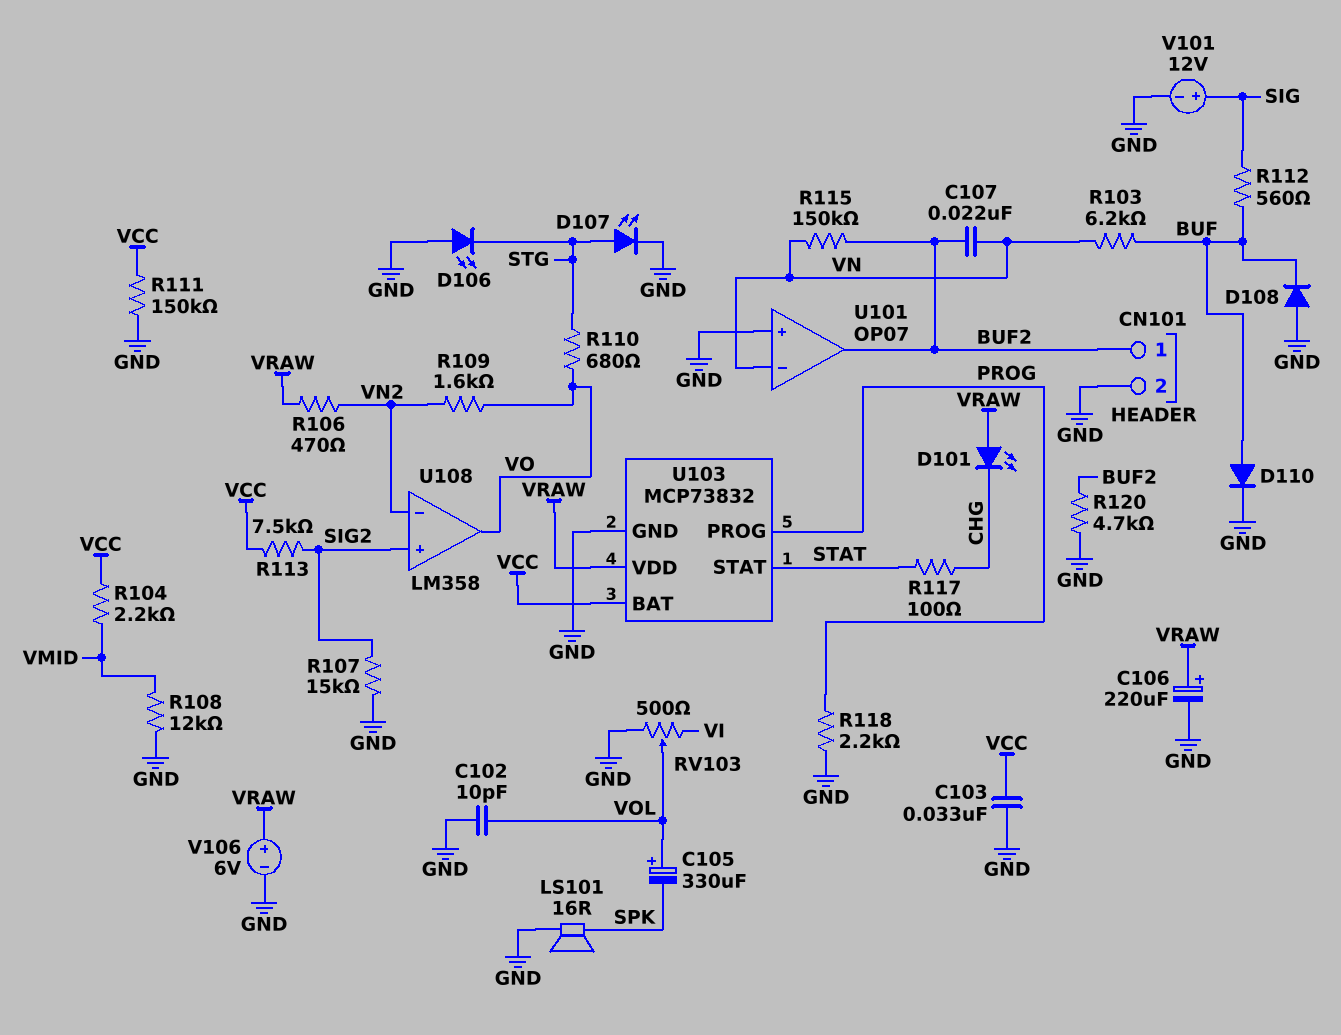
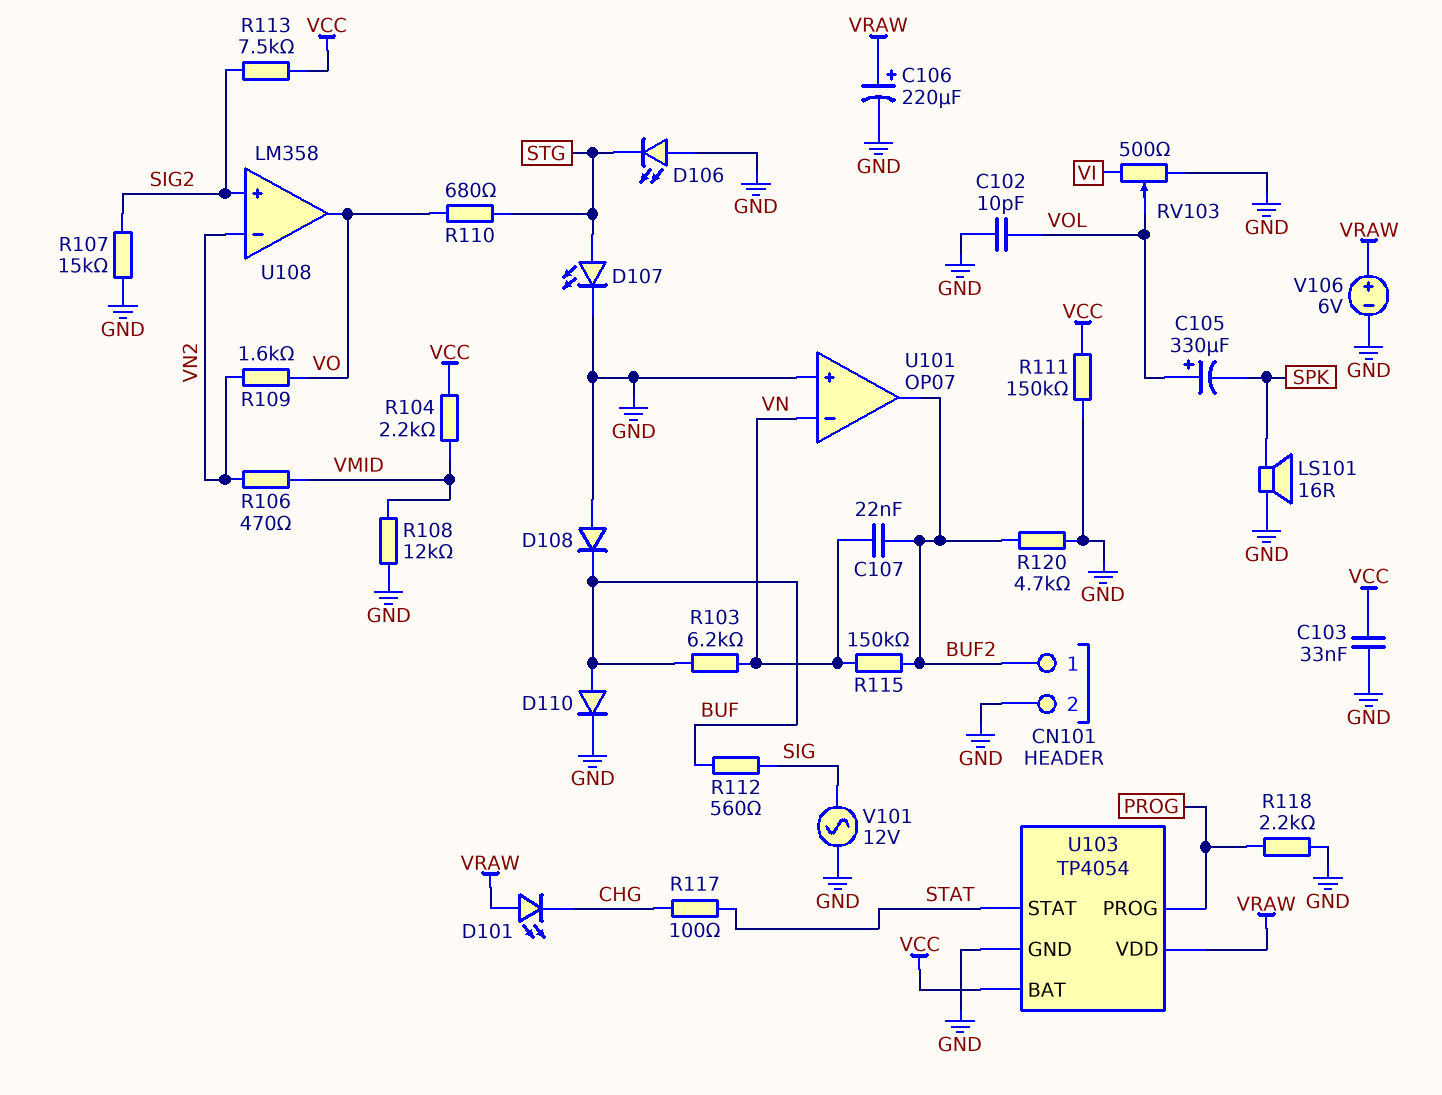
R106: 470 (VN2, VRAW) -> 470 (VMID, VN2)
U103: MCP73832 -> TP4054
V101: 12V (plus SIG, minus GND) -> AC 12V (GND, SIG)

